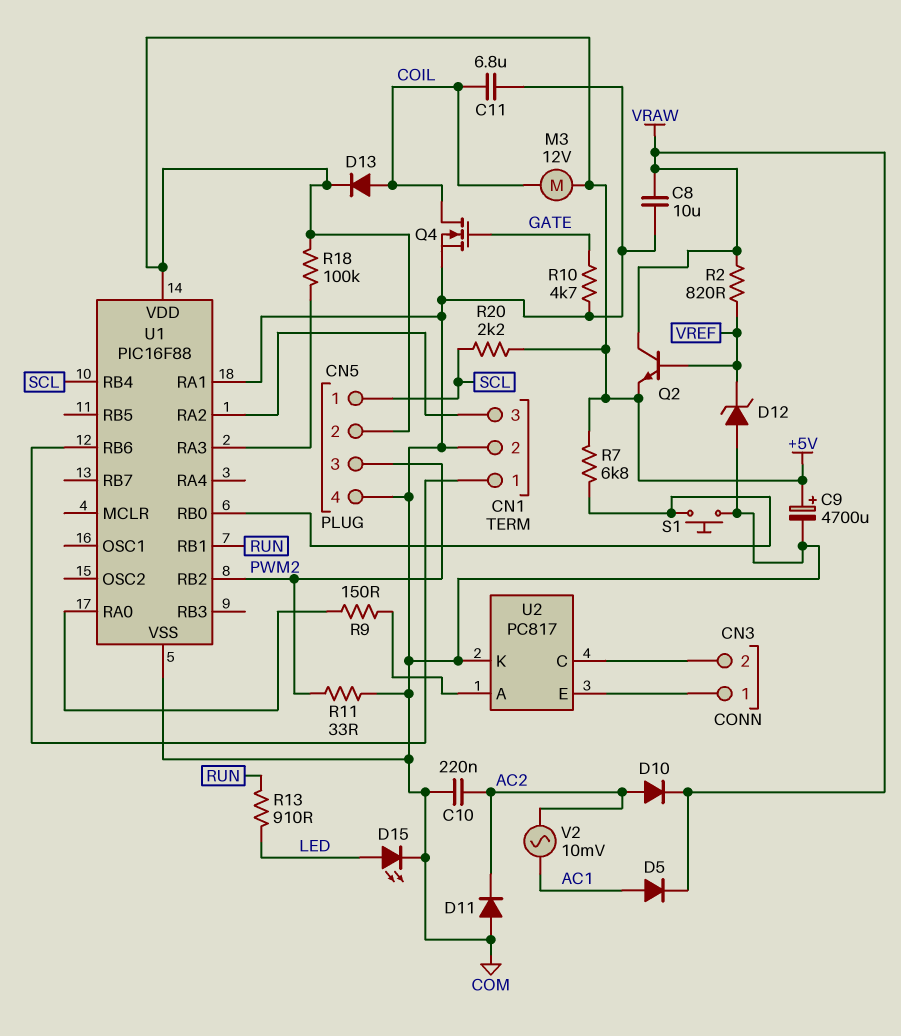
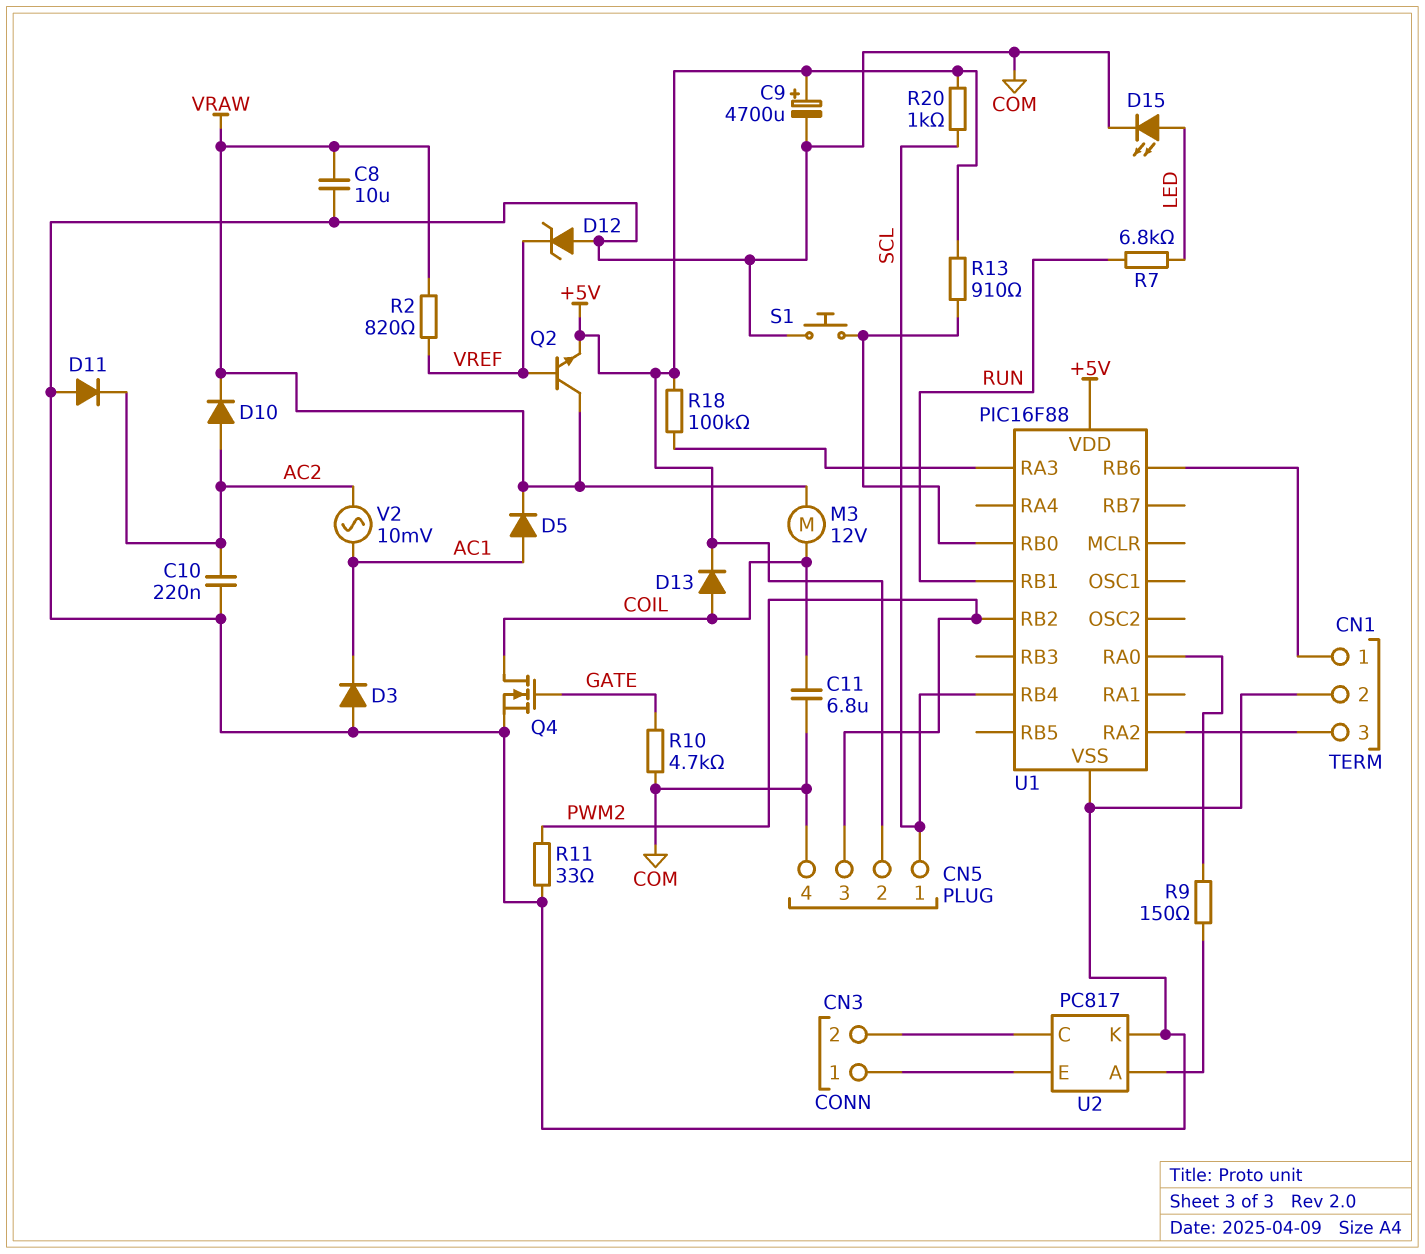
D3: none -> diode (A COM, K AC1)
M3: motor 12V (+5V, COIL) -> motor 12V (COIL, VRAW)
R7: 6.8k (+5V, U1/RB0) -> 6.8k (LED, RUN)
R13: 910 (LED, RUN) -> 910 (+5V, U1/RB0)
R20: 2.2k (+5V, SCL) -> 1k (+5V, SCL)
U1 pin RA1: COM -> none

